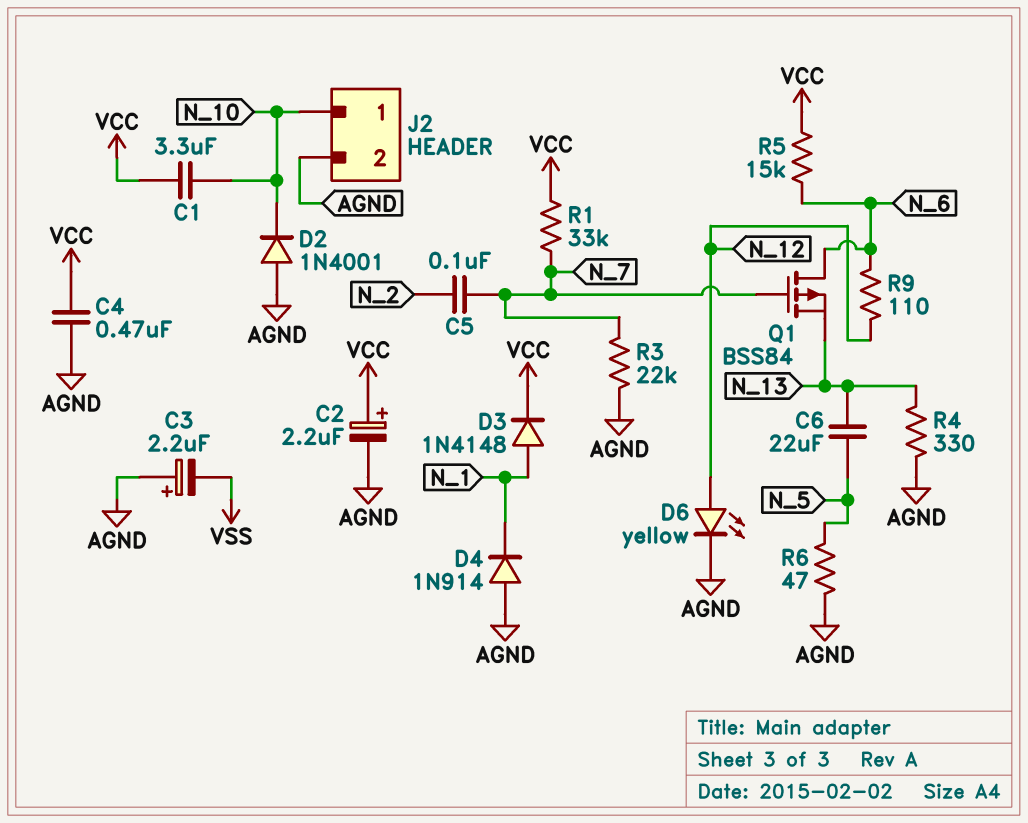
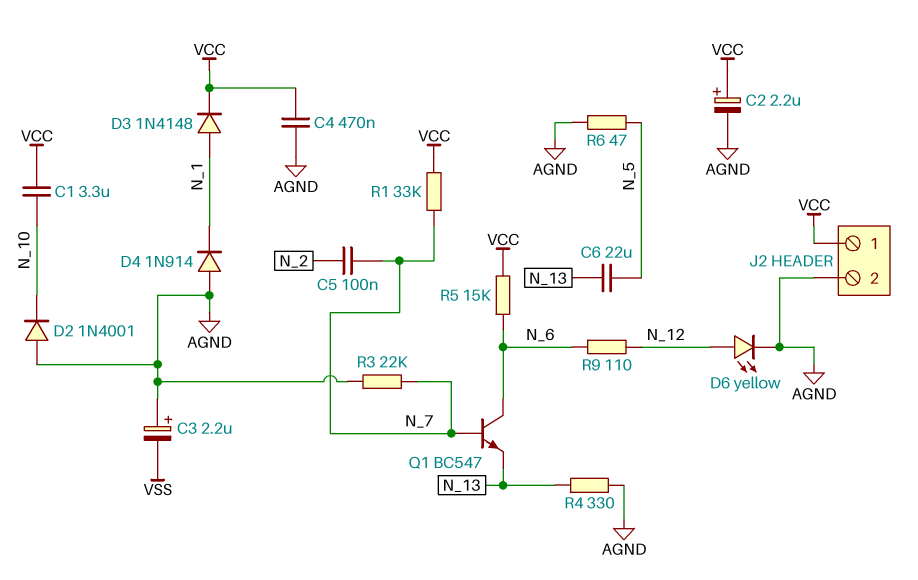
J2 pin 1: N_10 -> VCC
Q1: PMOS BSS84 (G N_7, D N_6, S N_13) -> NPN BC547 (B N_7, C N_6, E N_13)

